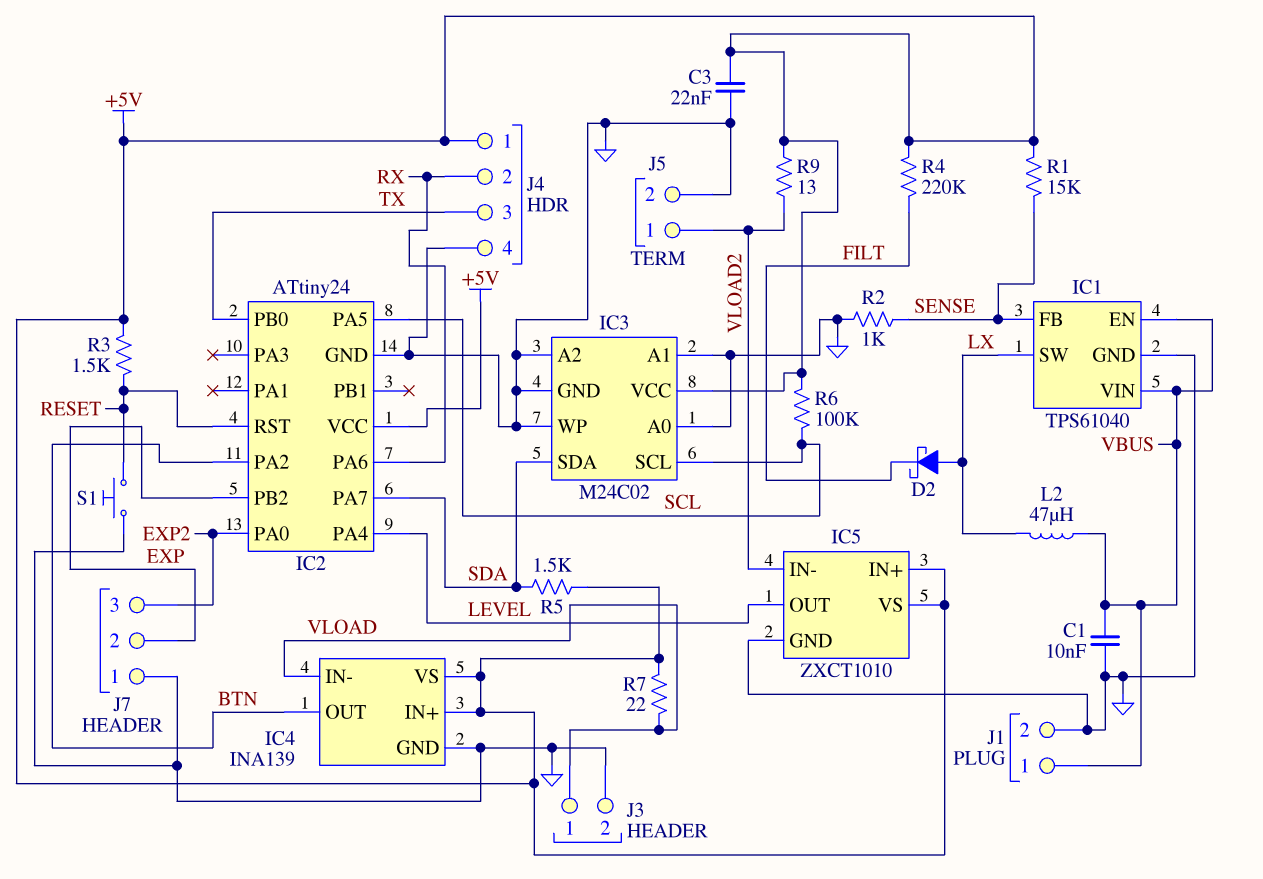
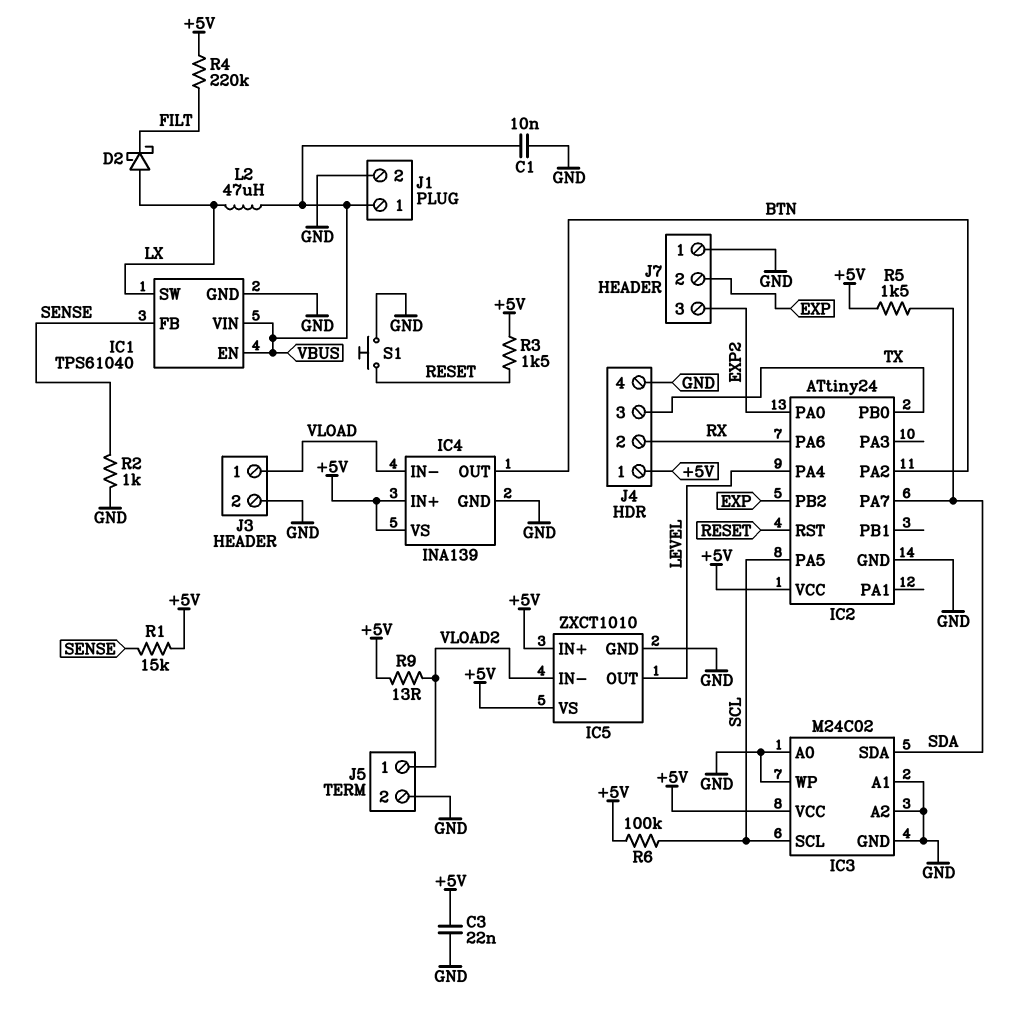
R7: 22 (+5V, VLOAD) -> none

